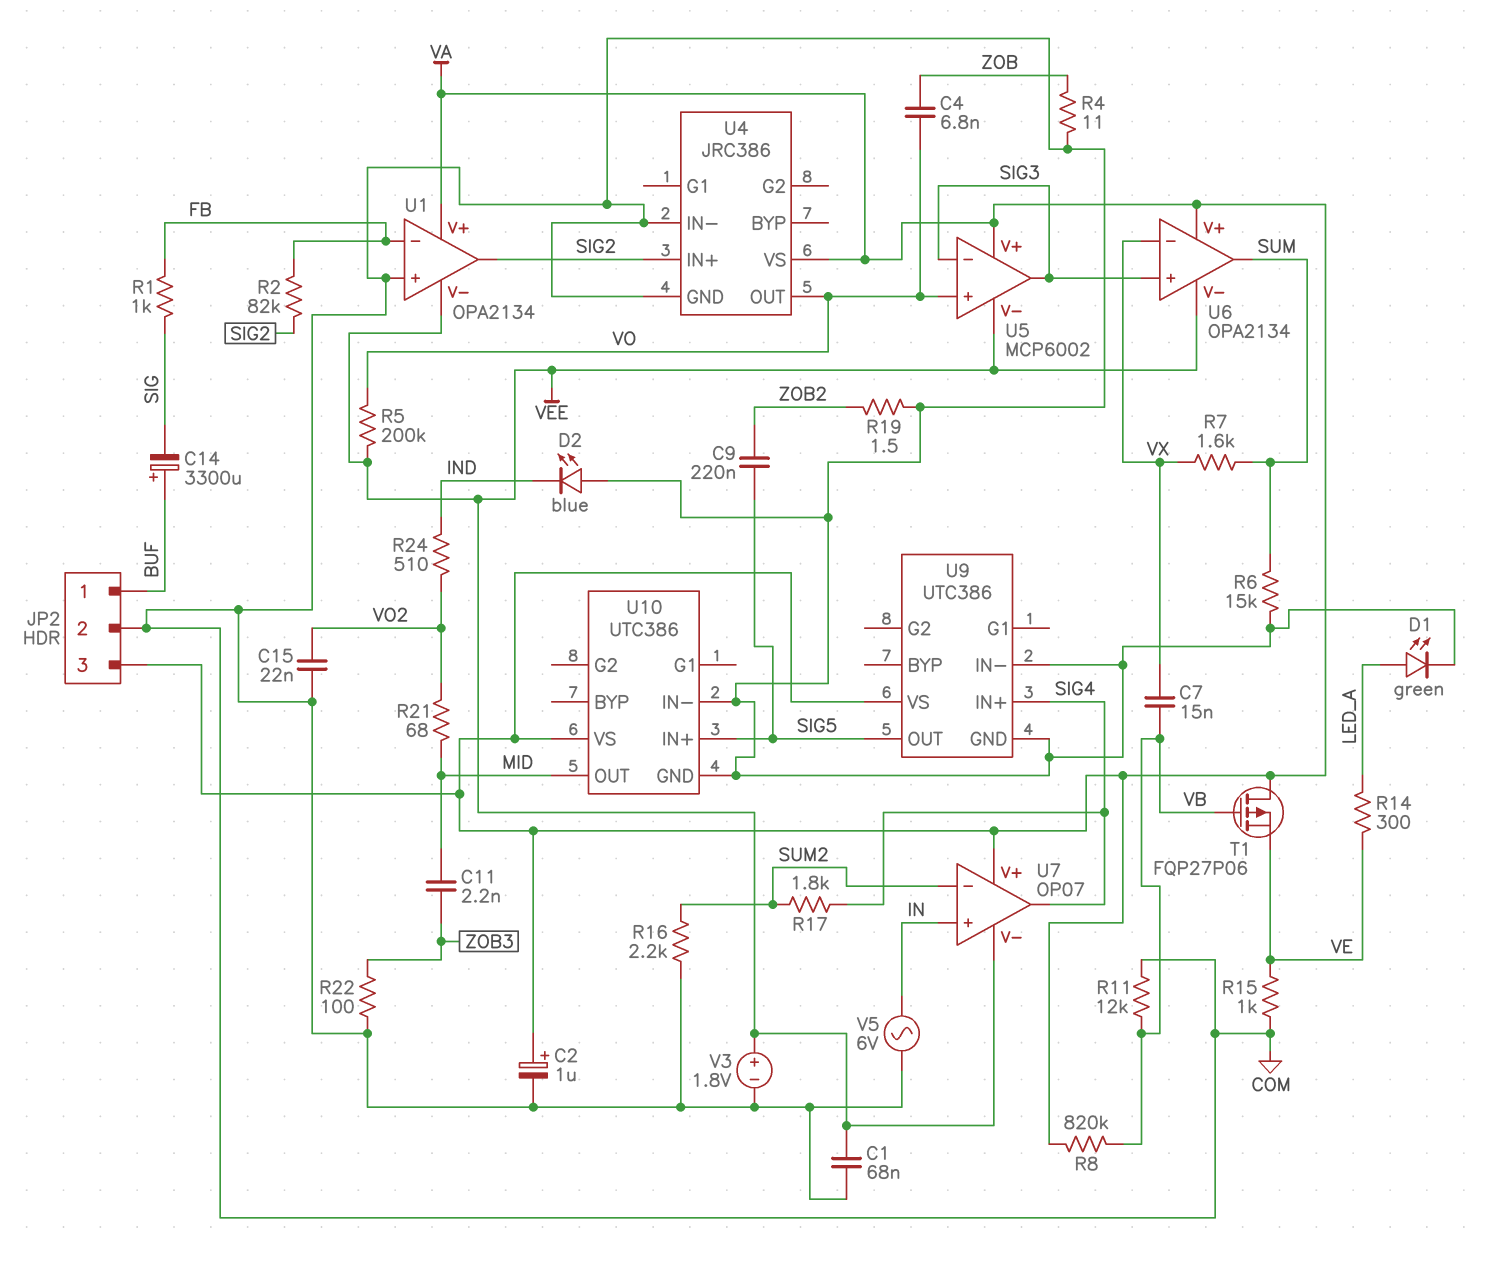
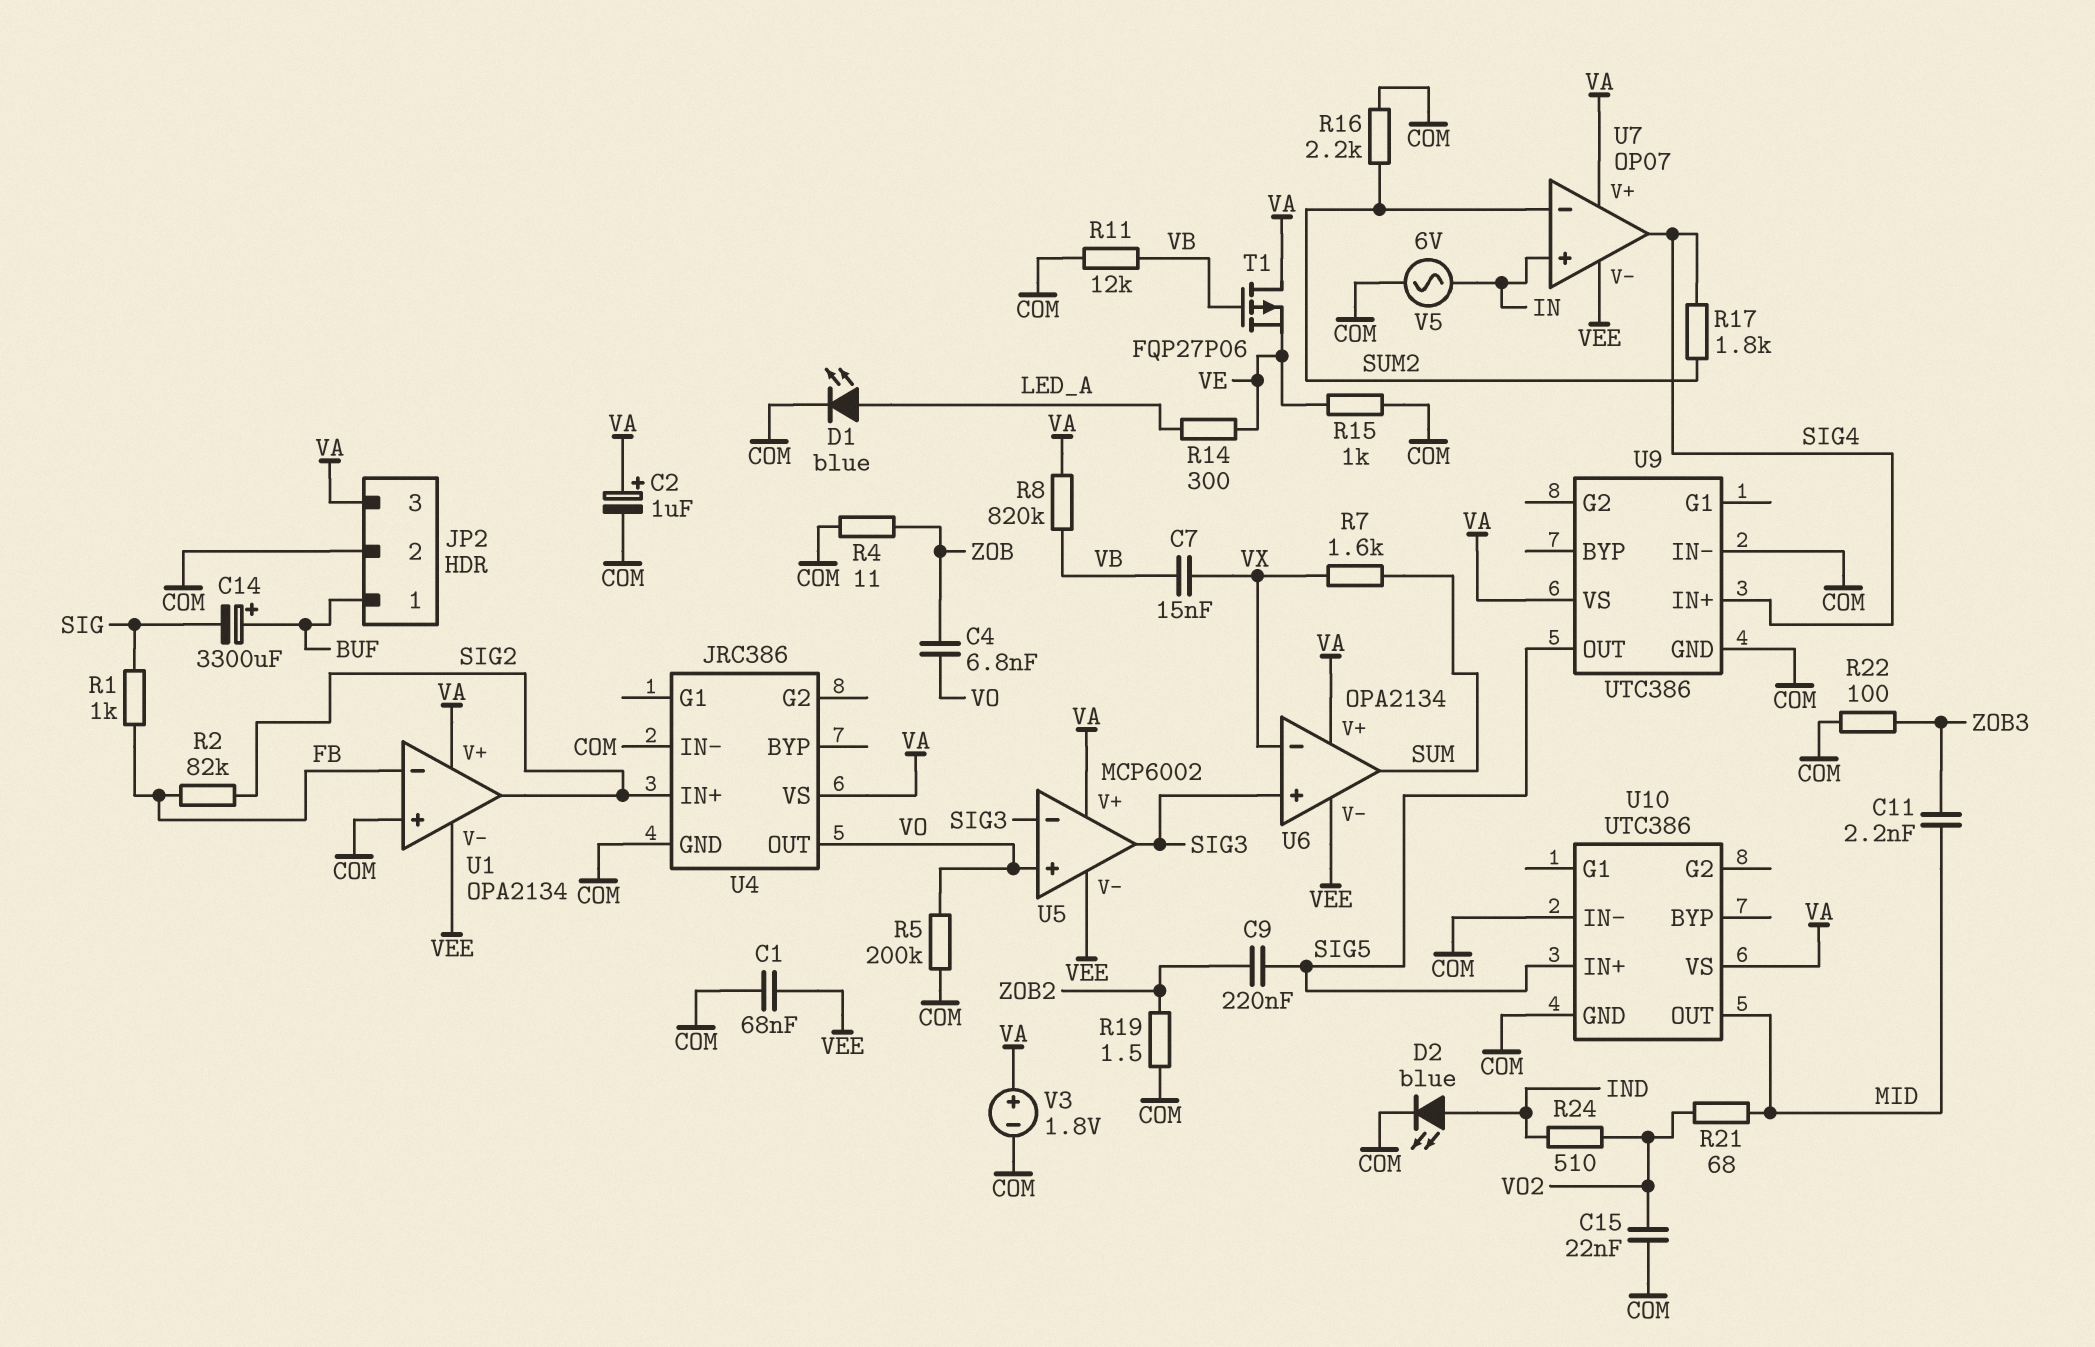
D1: LED green (A LED_A, K COM) -> LED blue (A LED_A, K COM)
D2: LED blue (A COM, K IND) -> LED blue (A IND, K COM)
R5: 200k (VEE, VO) -> 200k (COM, VO)
R6: 15k (COM, SUM) -> none
V3: 1.8V (plus VEE, minus COM) -> 1.8V (plus VA, minus COM)

